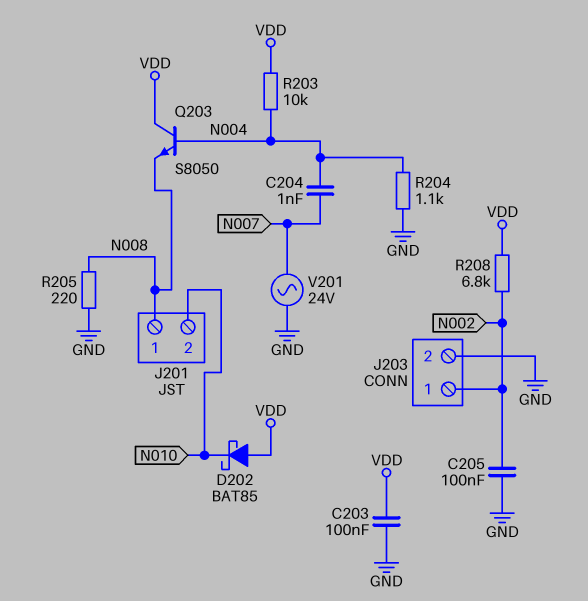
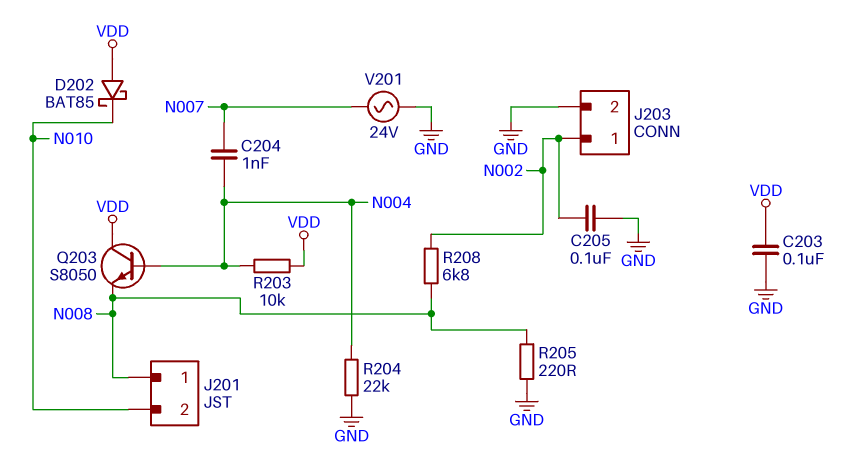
R204: 1.1k (GND, N004) -> 22k (GND, N004)
R208: 6.8k (N002, VDD) -> 6.8k (N002, N008)

